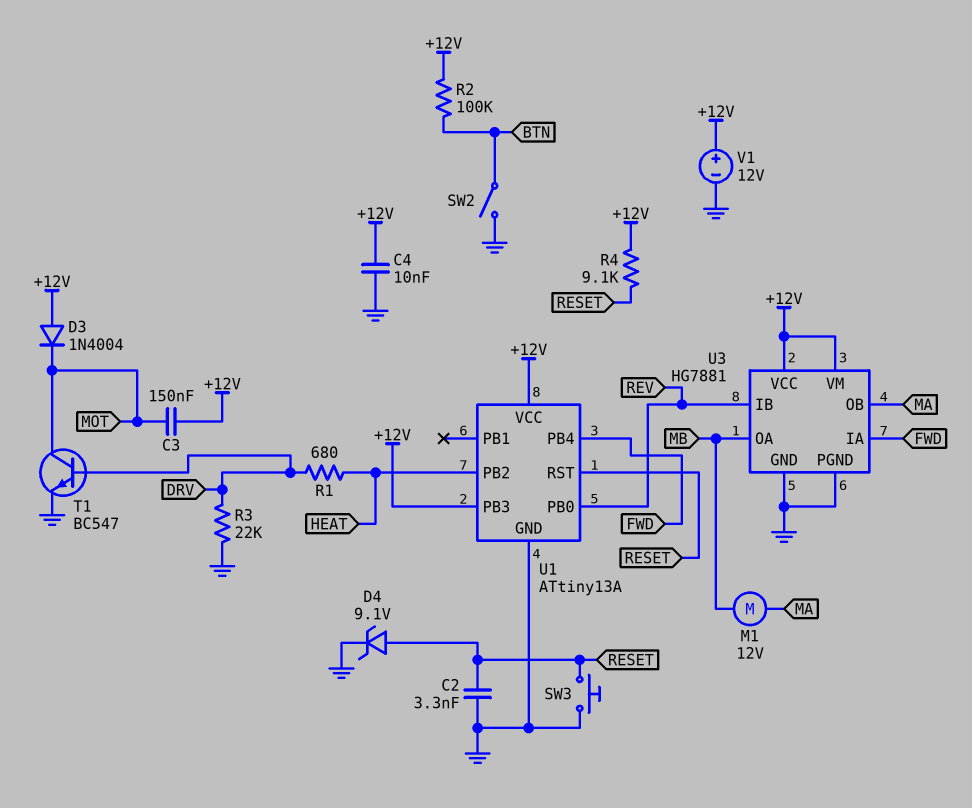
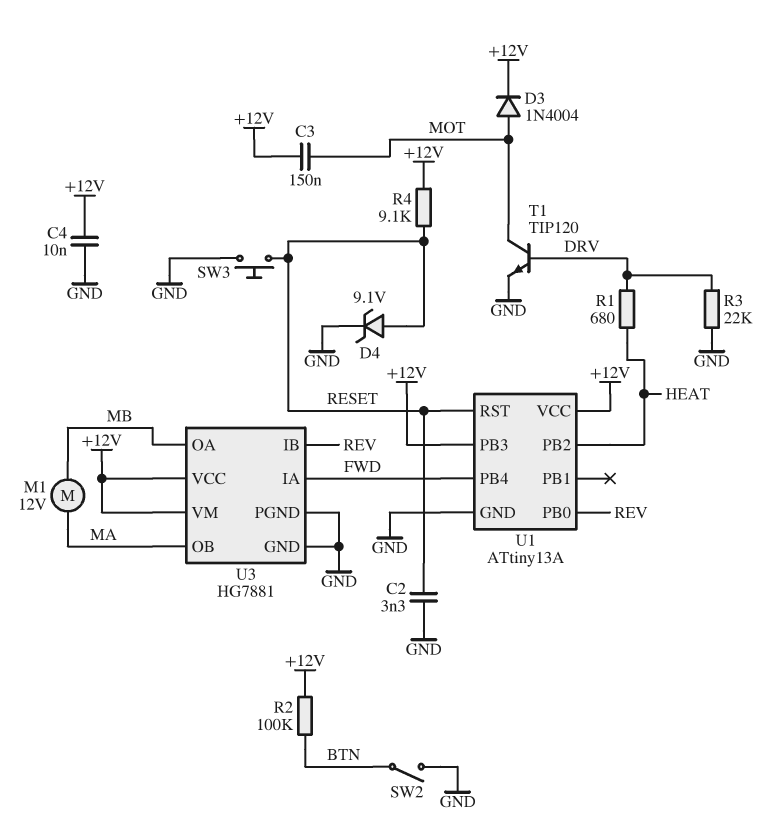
D3: diode 1N4004 (A +12V, K MOT) -> diode 1N4004 (A MOT, K +12V)
T1: NPN BC547 (B DRV, C MOT, E GND) -> NPN TIP120 (B DRV, C MOT, E GND)
V1: 12V (plus +12V, minus GND) -> none

